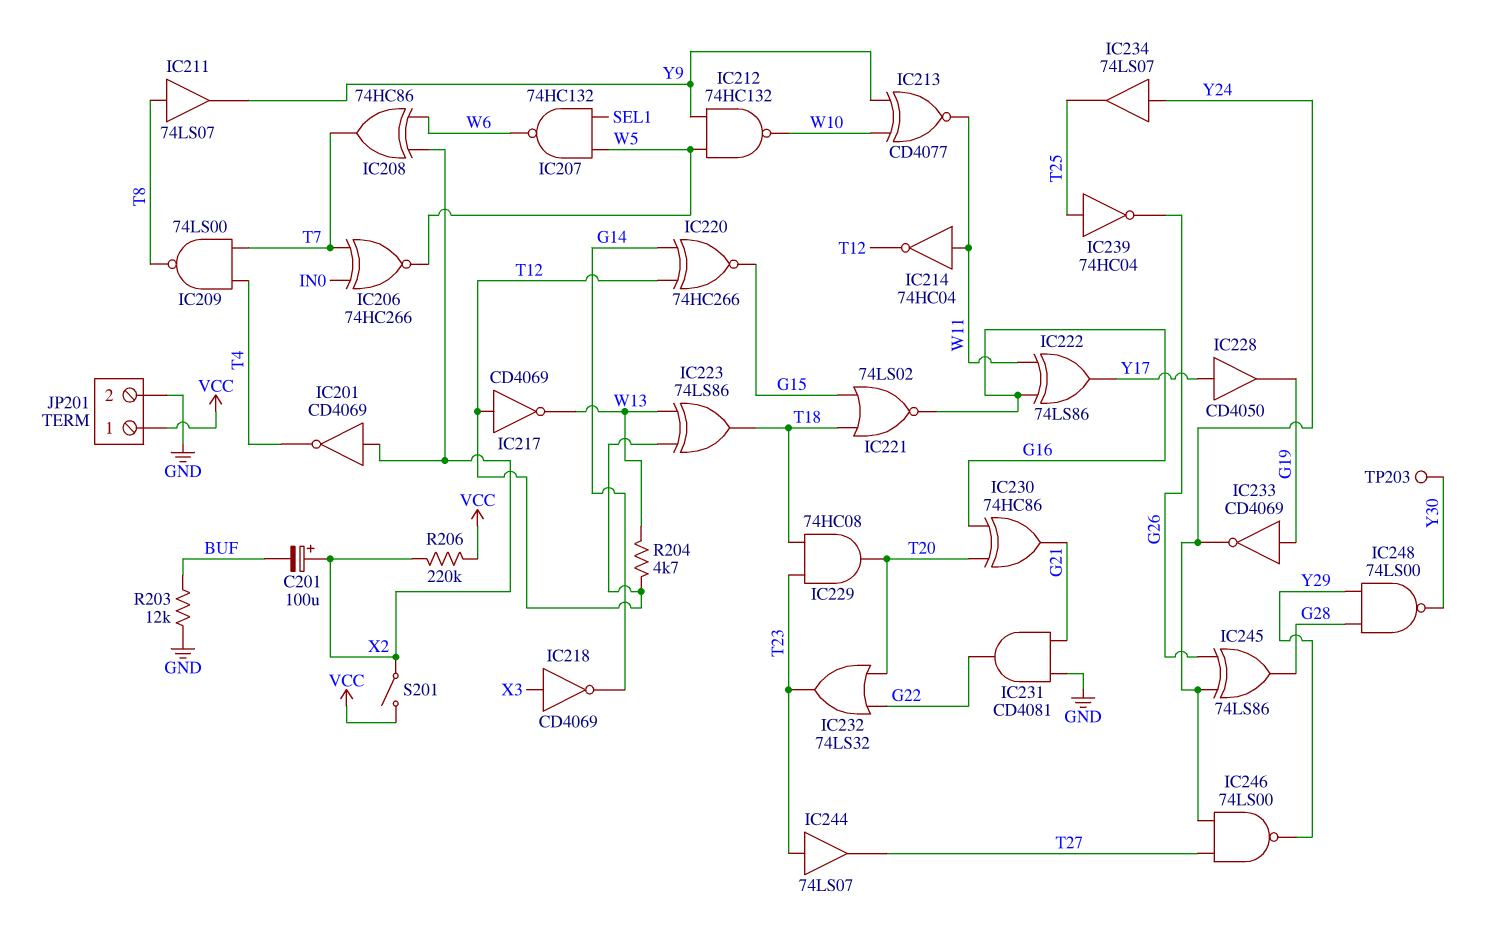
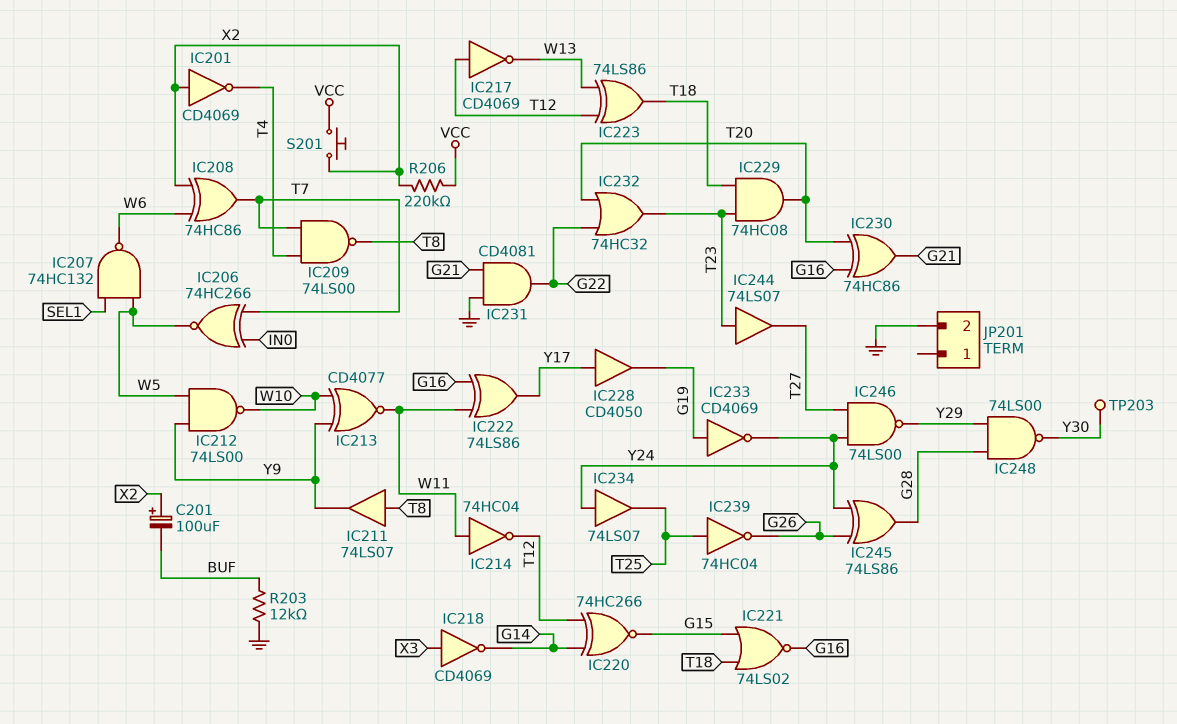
IC212: NAND 74HC132 (in W5, in Y9, out W10) -> NAND 74LS00 (in W5, in Y9, out W10)
IC232: OR 74LS32 (in G22, in T20, out T23) -> OR 74HC32 (in G22, in T20, out T23)
JP201 pin 1: VCC -> none
R204: 4.7k (T12, W13) -> none
S201: switch (VCC, X2) -> button (VCC, X2)

